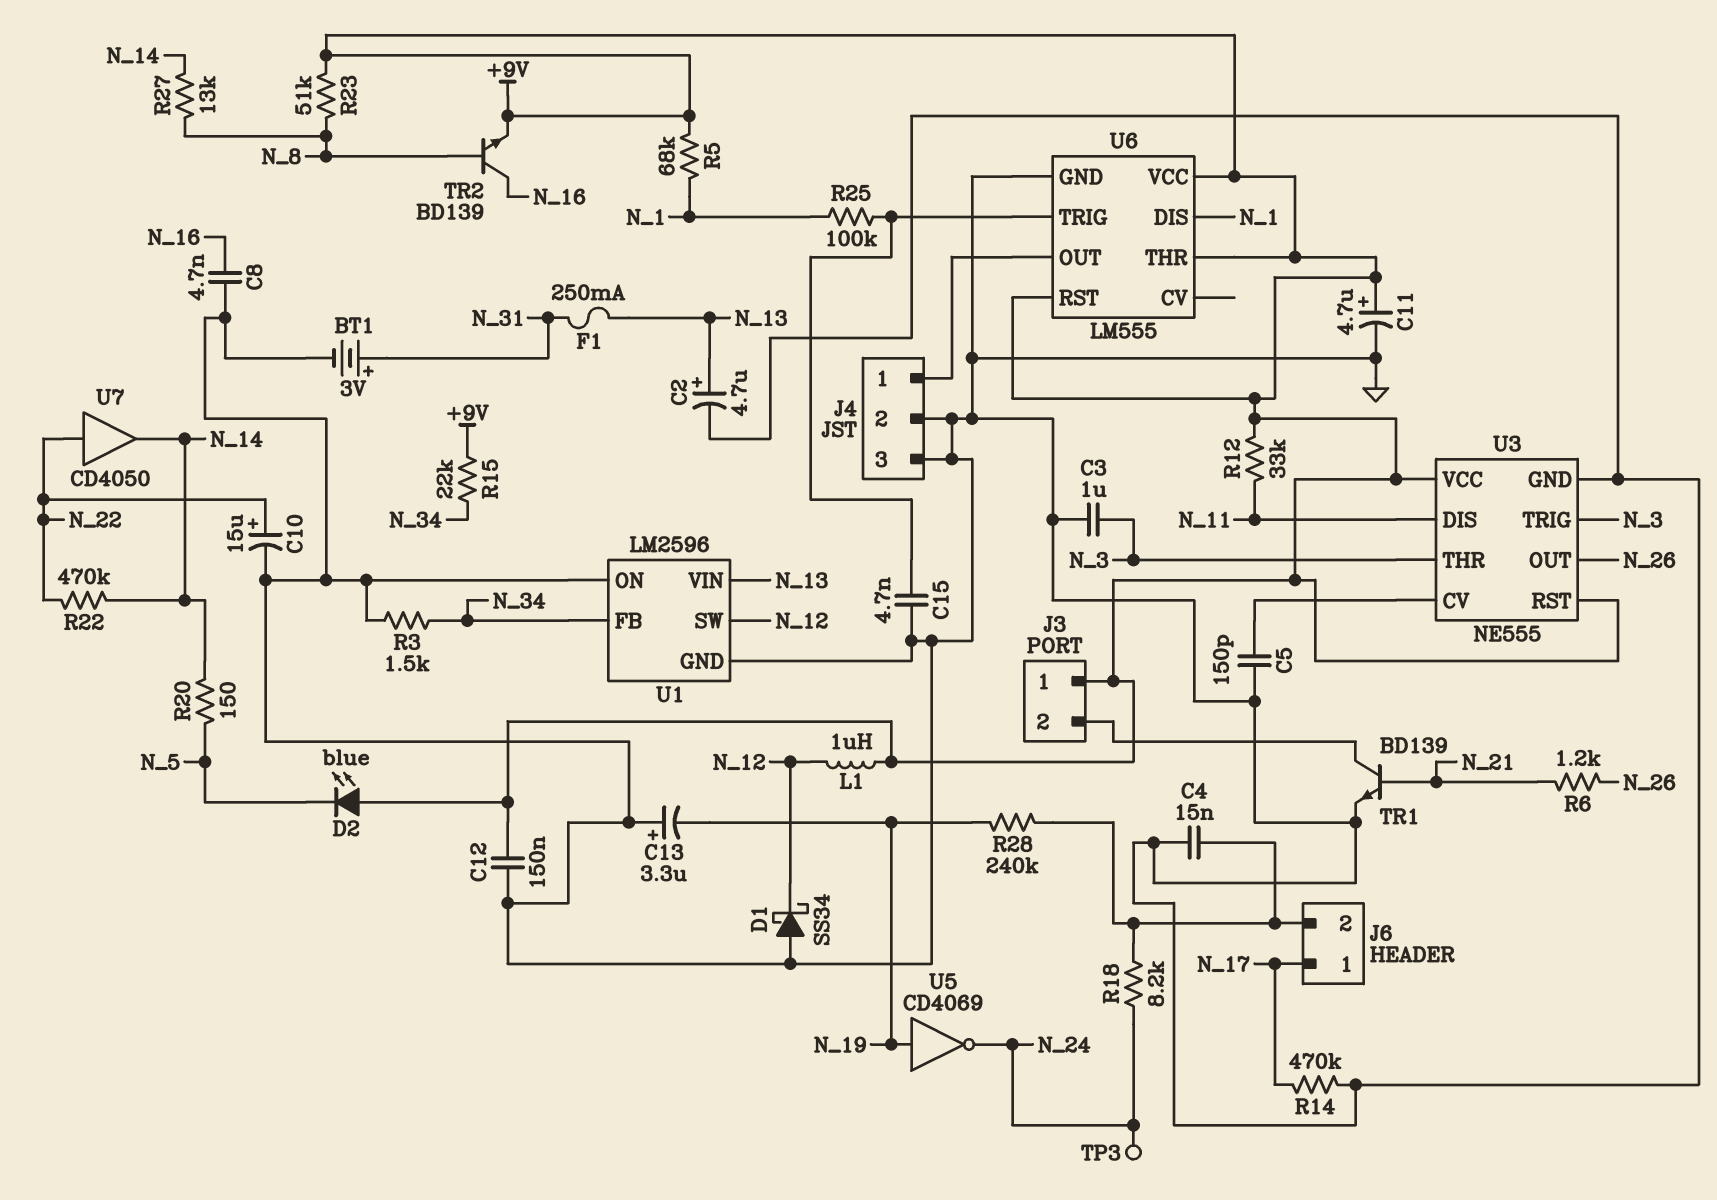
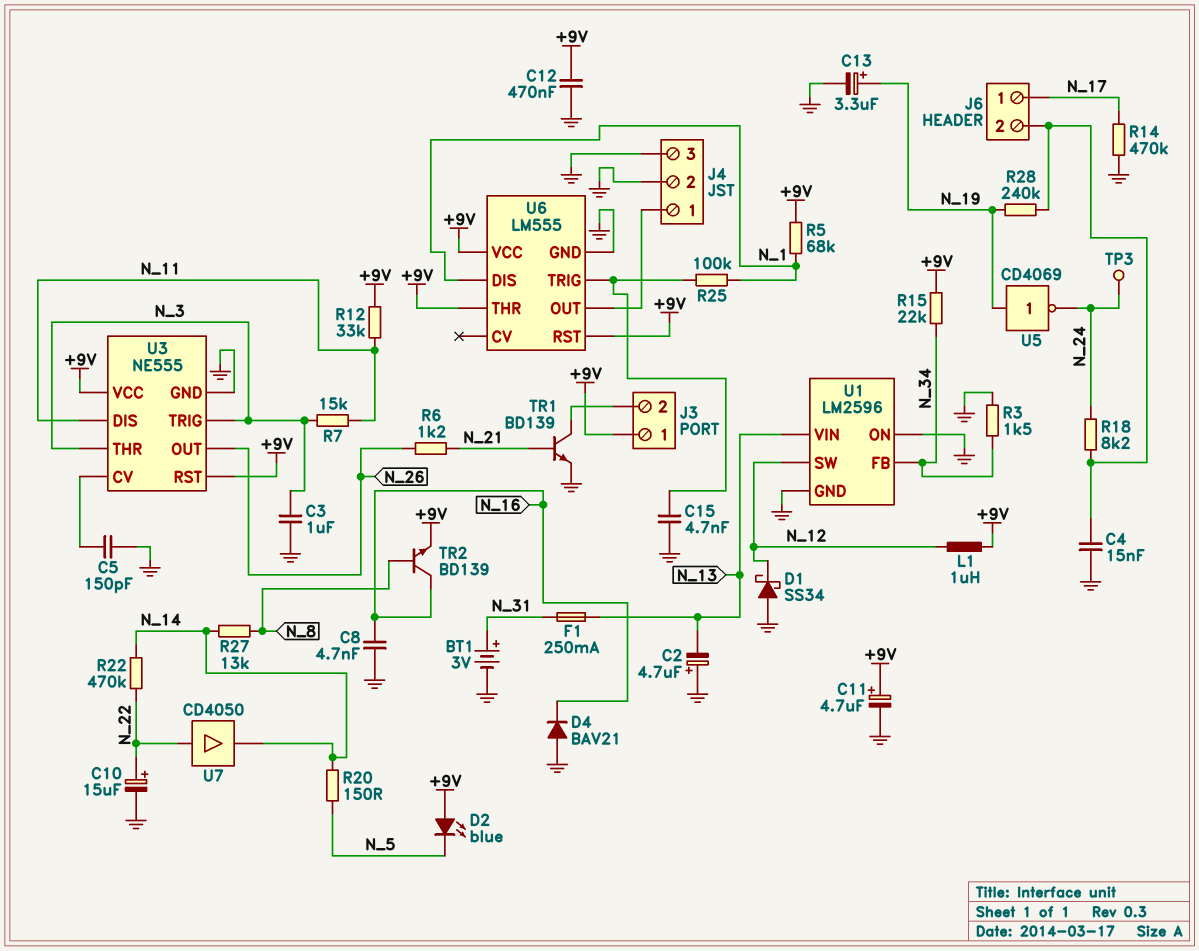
C2: 4.7uF (plus N_13, minus GND) -> 4.7uF (plus GND, minus N_13)
C12: 150nF (+9V, GND) -> 470nF (+9V, GND)
C13: 3.3uF (plus GND, minus N_19) -> 3.3uF (plus N_19, minus GND)
D4: none -> diode BAV21 (A GND, K N_16)
R7: none -> 15k (N_3, N_11)
R23: 51k (+9V, N_8) -> none

